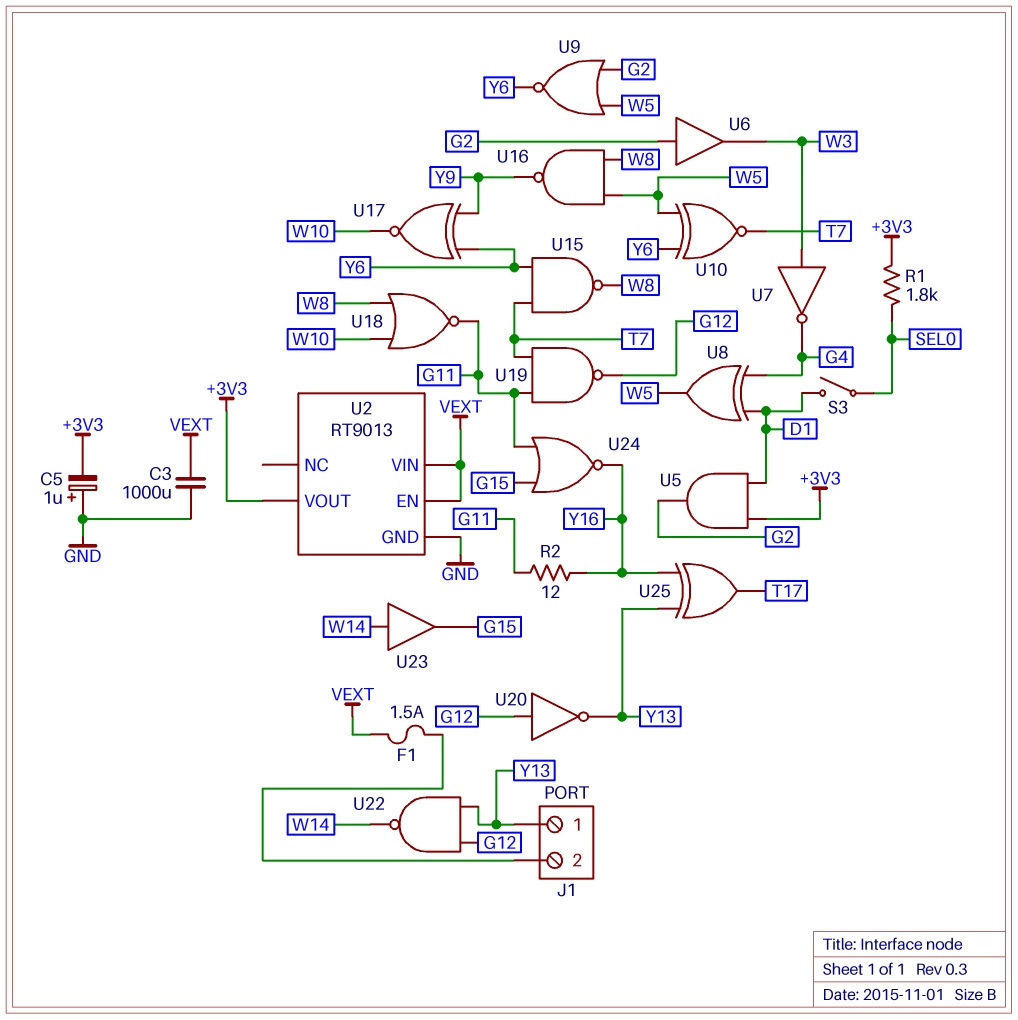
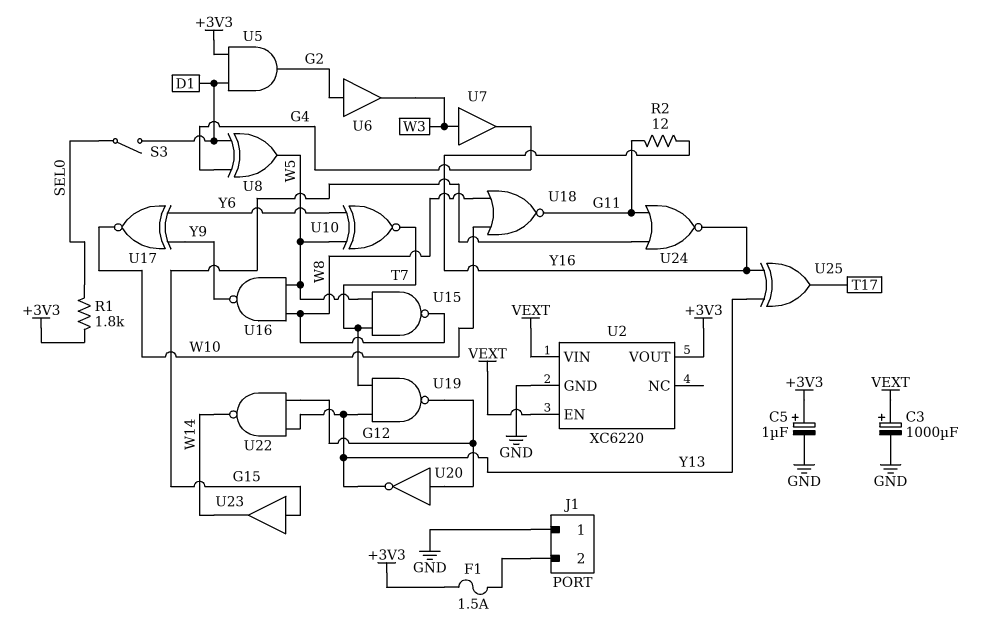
C3: 1000uF (GND, VEXT) -> 1000uF (plus VEXT, minus GND)
C5: 1uF (plus GND, minus +3V3) -> 1uF (plus +3V3, minus GND)
F1: 1.5A (J1/2, VEXT) -> 1.5A (+3V3, J1/2)
J1 pin 1: Y13 -> GND
U2: RT9013 -> XC6220
U7: NOT (in W3, out G4) -> buffer (in W3, out G4)
U9: NOR (in G2, in W5, out Y6) -> none
U15: NAND (in T7, in Y6, out W8) -> NAND (in T7, in W5, out W8)
U19: NAND (in G11, in T7, out G12) -> NAND (in T7, in Y13, out G12)
U23: buffer (in W14, out G15) -> buffer (in G15, out W14)

